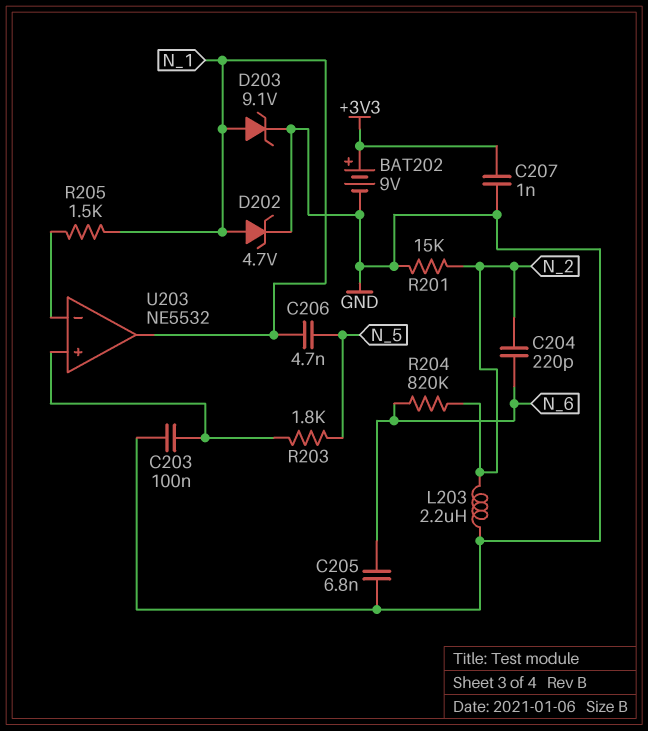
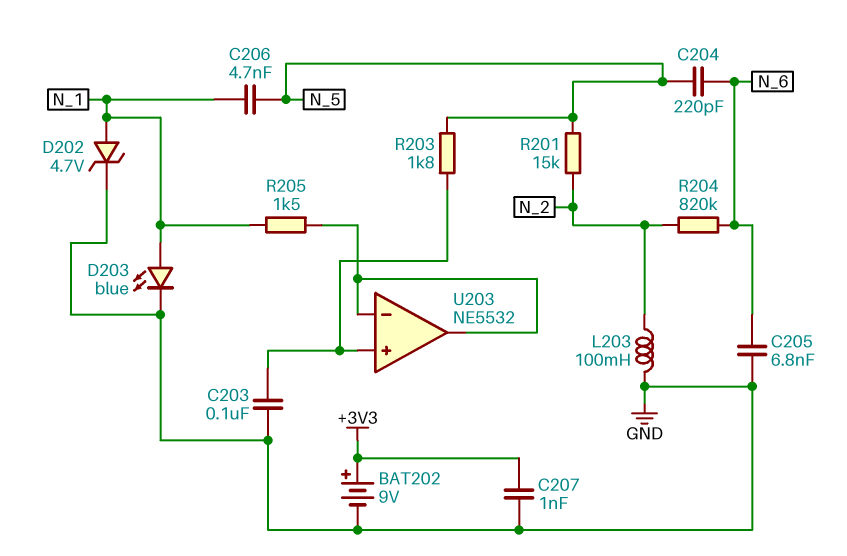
C204: 220pF (N_2, N_6) -> 220pF (N_5, N_6)
D203: zener 9.1V (A N_1, K GND) -> LED blue (A N_1, K GND)
L203: 2.2uH (GND, N_2) -> 100mH (GND, N_2)
R201: 15k (GND, N_2) -> 15k (N_2, N_5)
U203 pin out: N_1 -> U203/in-

